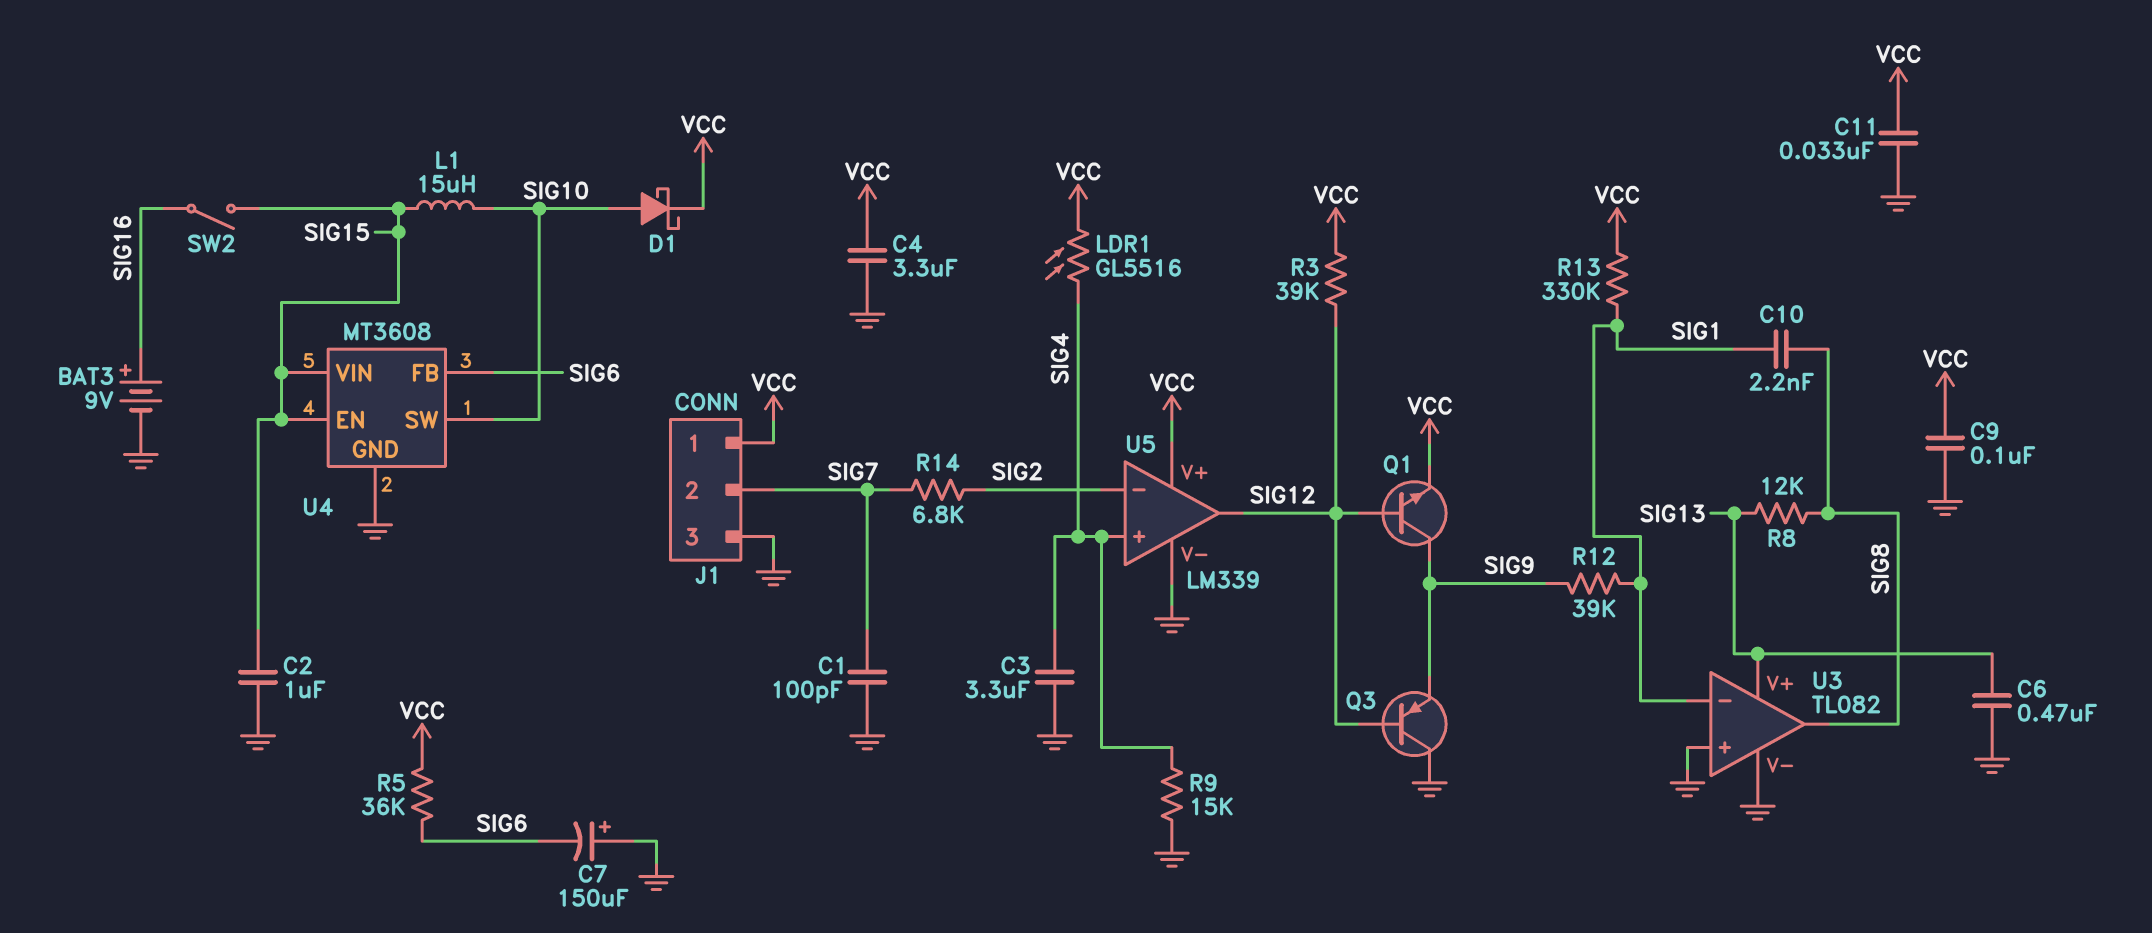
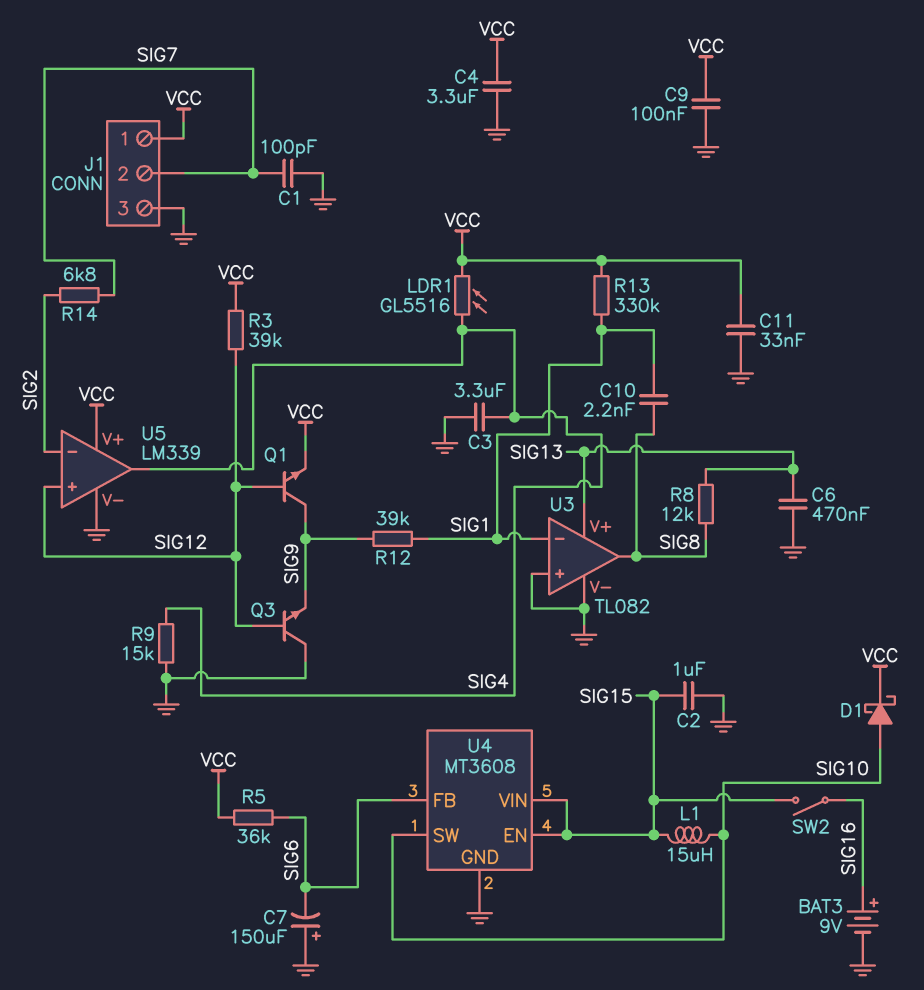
Q3: PNP (B SIG12, C GND, E SIG9) -> NPN (B SIG12, C GND, E SIG9)
U5 pin in+: SIG4 -> SIG12
U5 pin out: SIG12 -> SIG4

